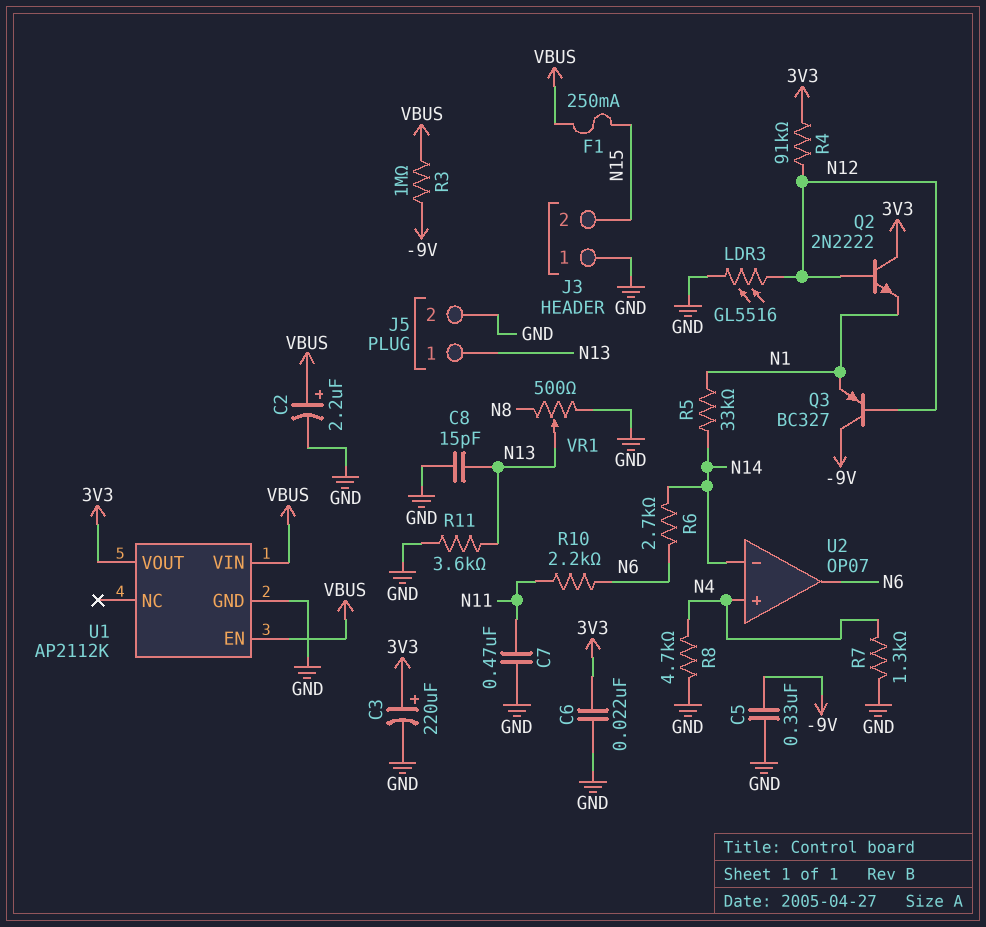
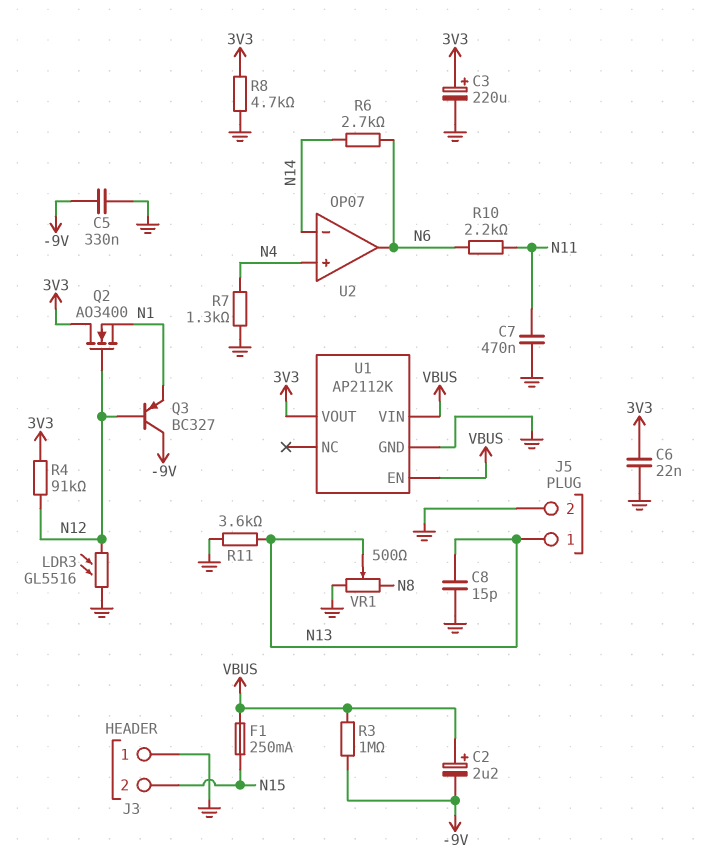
C2: 2.2uF (plus VBUS, minus GND) -> 2.2uF (plus VBUS, minus -9V)
Q2: NPN 2N2222 (B N12, C 3V3, E N1) -> NMOS AO3400 (G N12, D 3V3, S N1)
R5: 33k (N1, N14) -> none
R8: 4.7k (GND, N4) -> 4.7k (3V3, GND)

